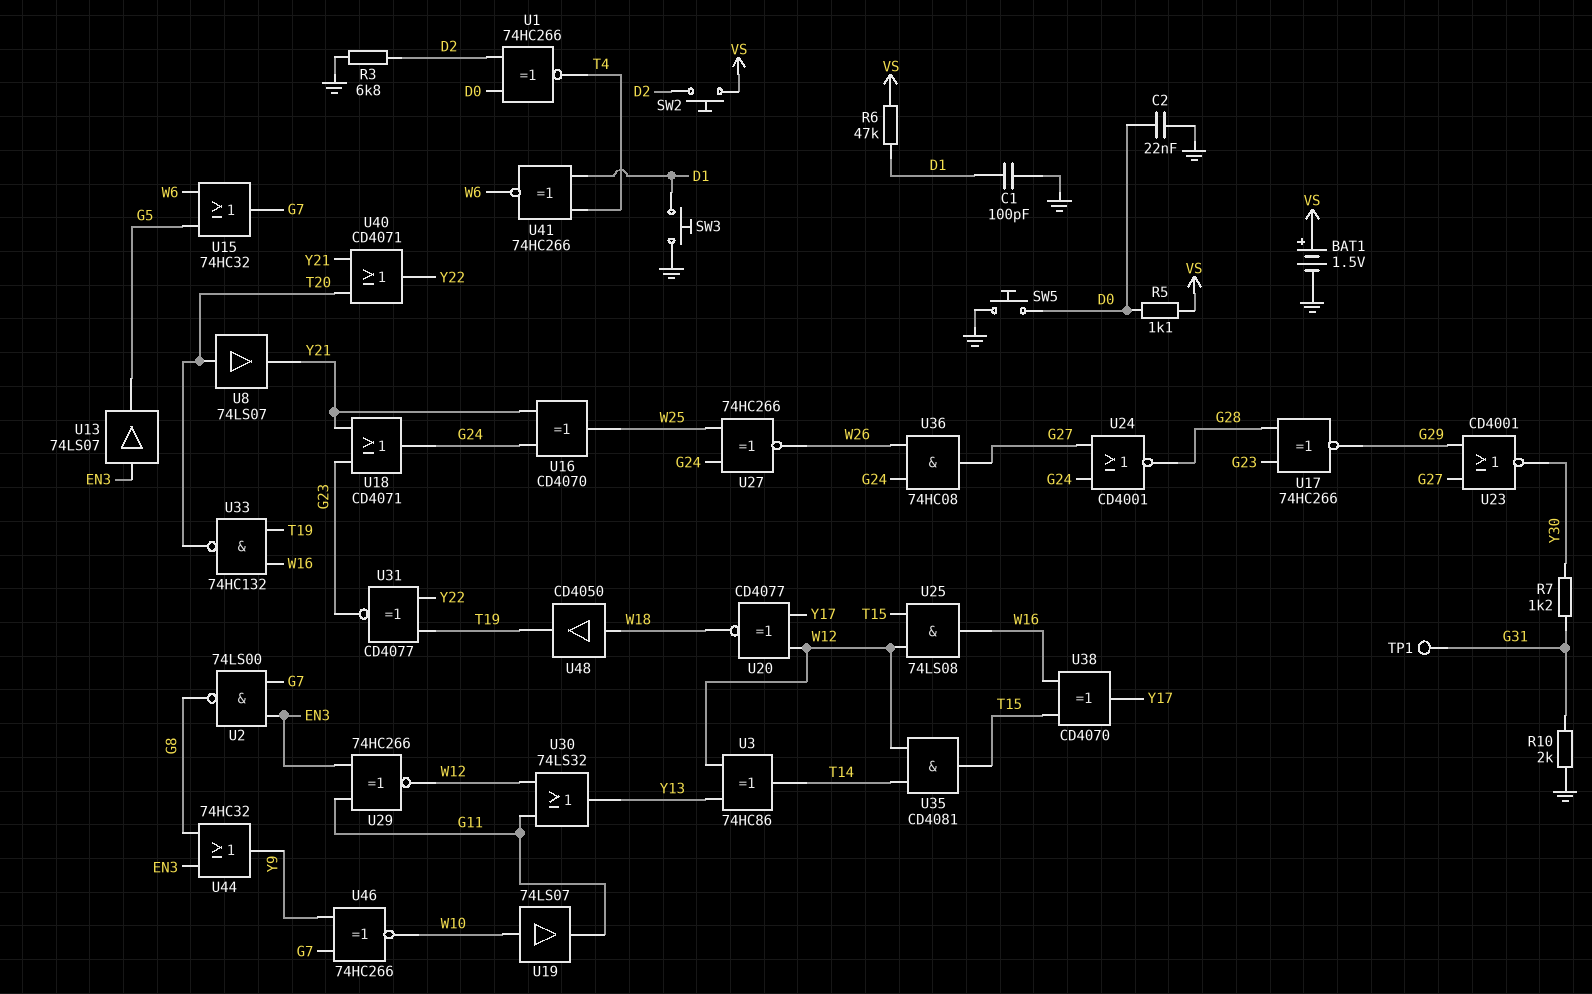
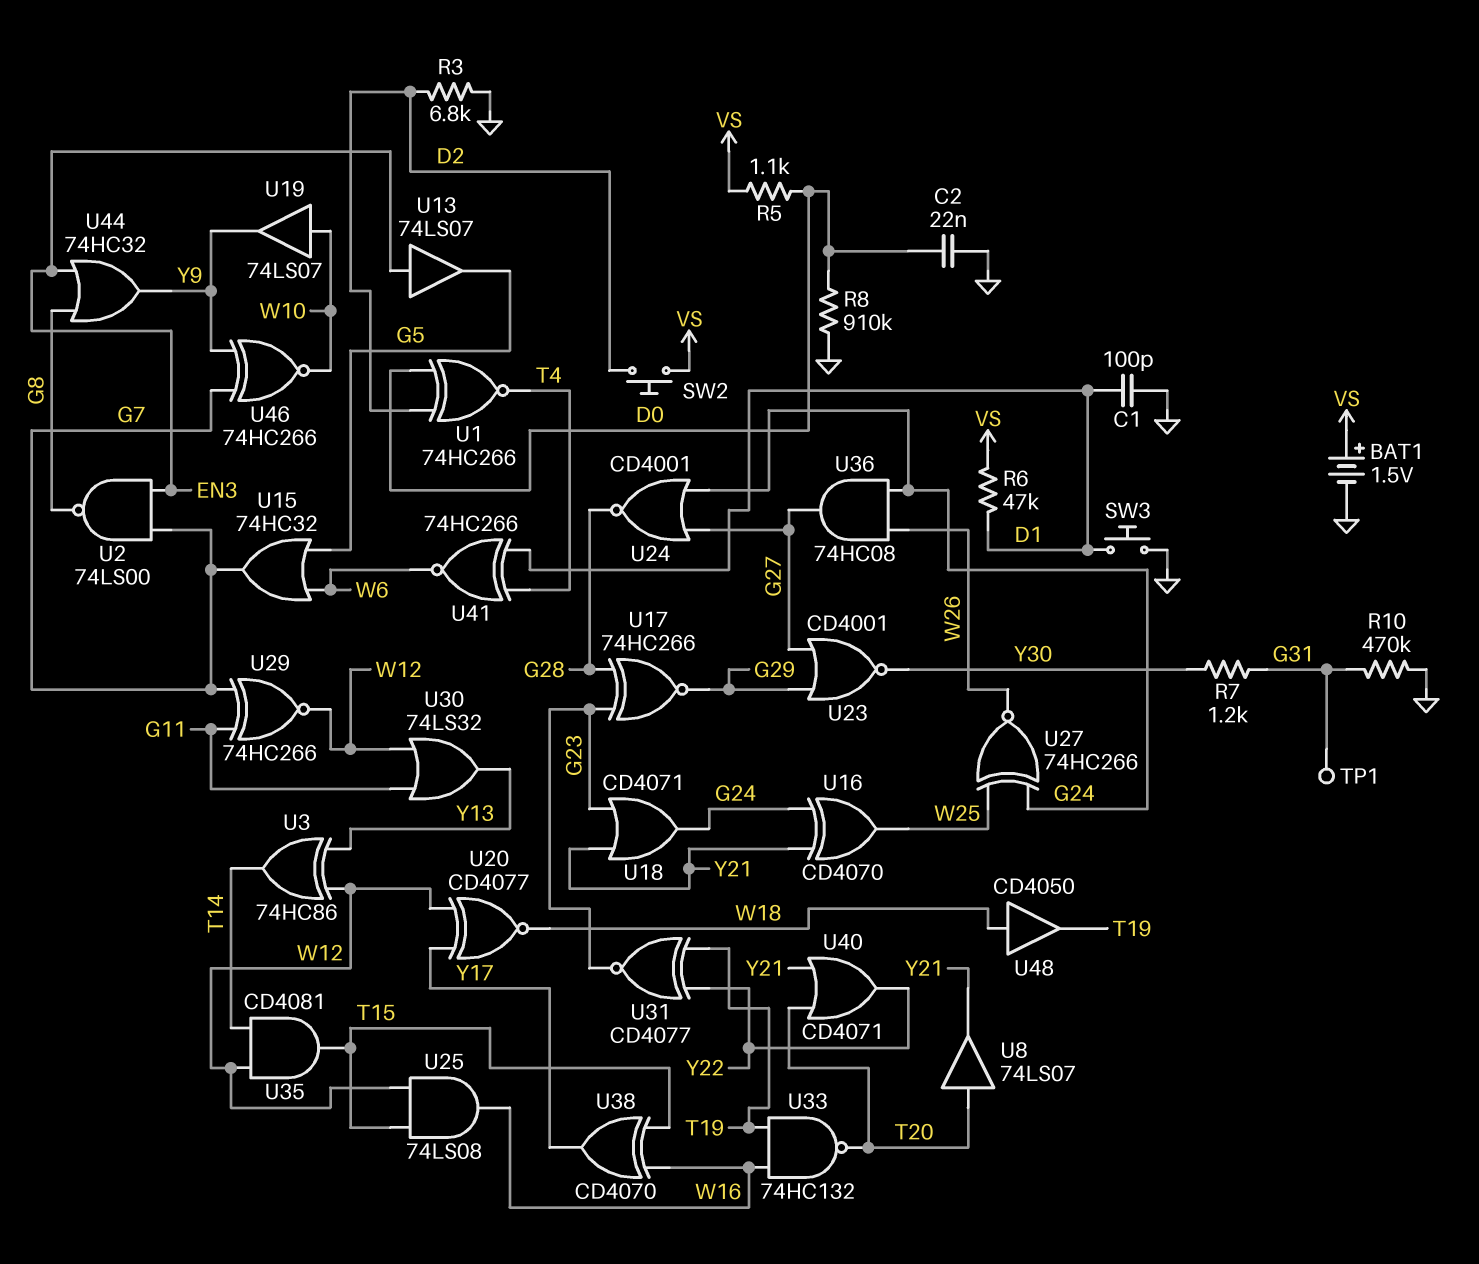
R8: none -> 910k (D0, GND)
R10: 2k (G31, GND) -> 470k (G31, GND)
SW5: button (D0, GND) -> none
U19: buffer 74LS07 (in W10, out G11) -> buffer 74LS07 (in W10, out Y9)
U29: XNOR 74HC266 (in EN3, in G11, out W12) -> XNOR 74HC266 (in G7, in G11, out W12)

